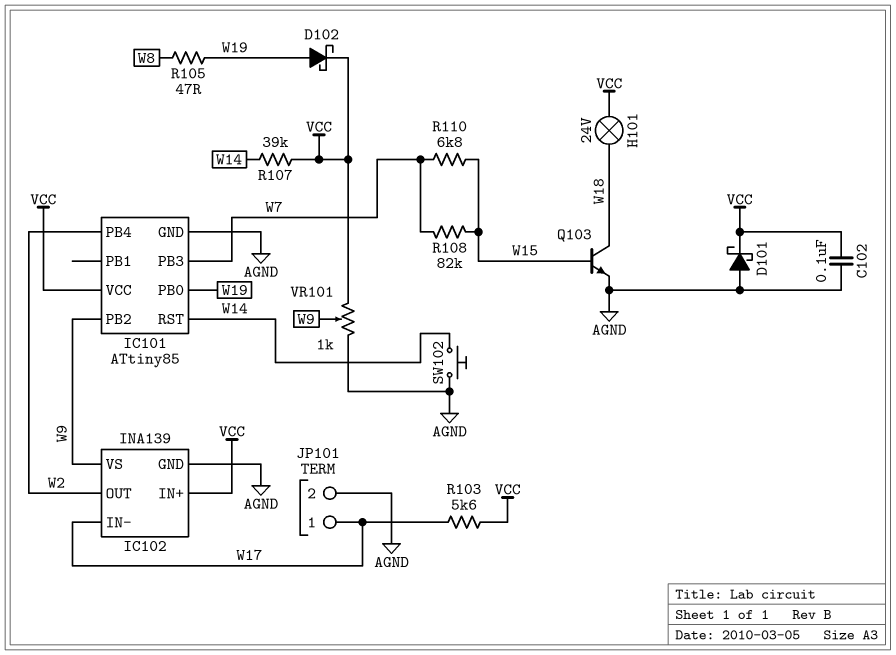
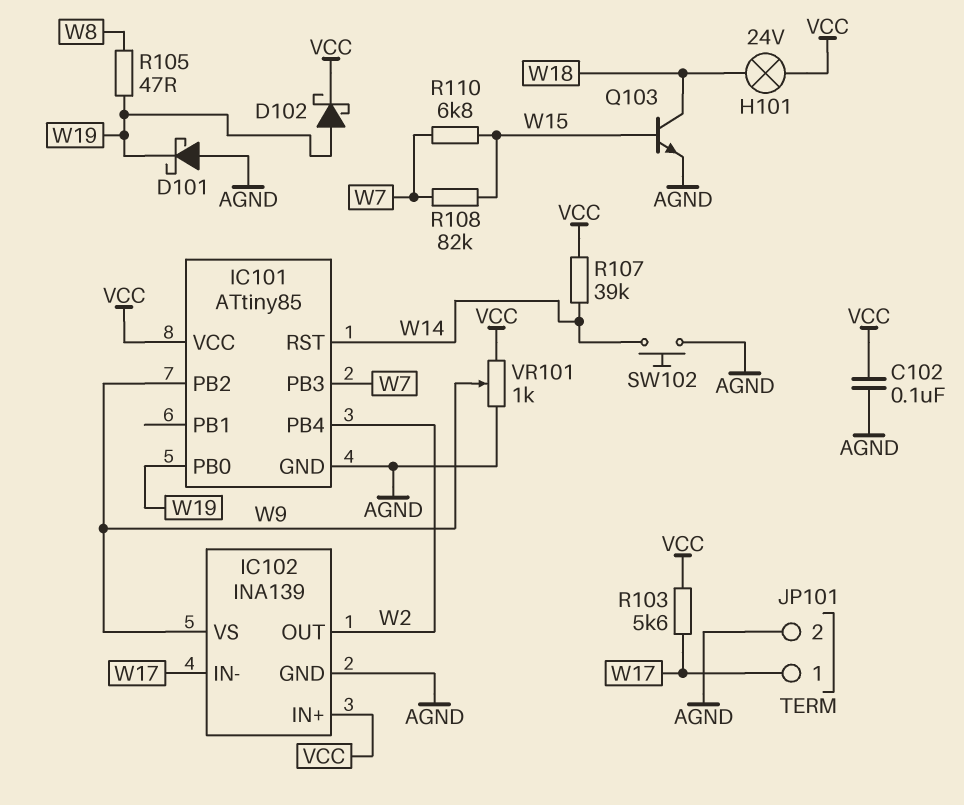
D101: schottky (A AGND, K VCC) -> schottky (A AGND, K W19)

